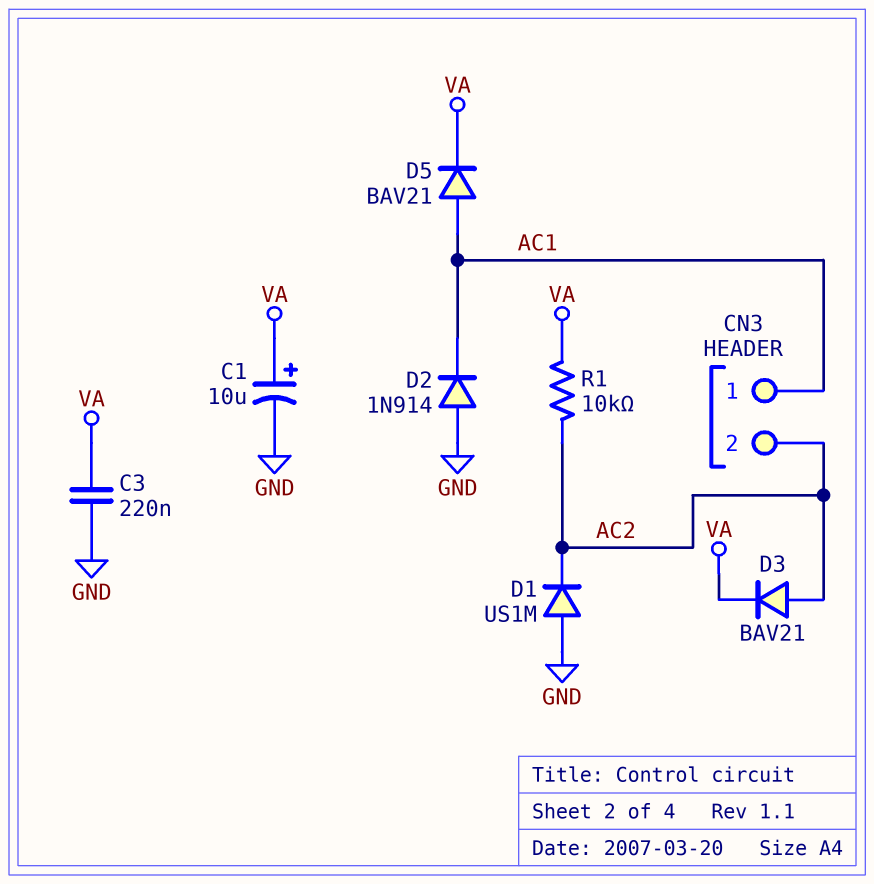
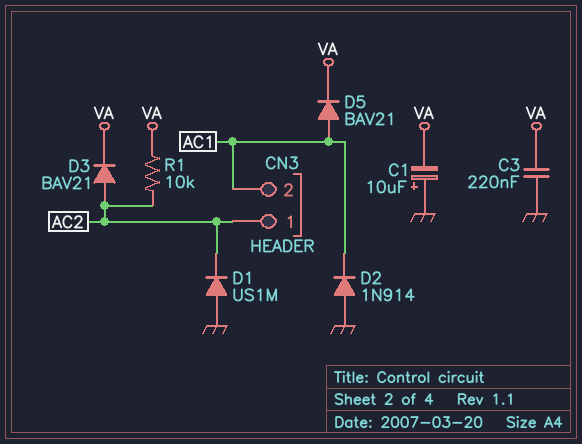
C1: 10uF (plus VA, minus GND) -> 10uF (plus GND, minus VA)
CN3 pin 1: AC1 -> AC2
CN3 pin 2: AC2 -> AC1

